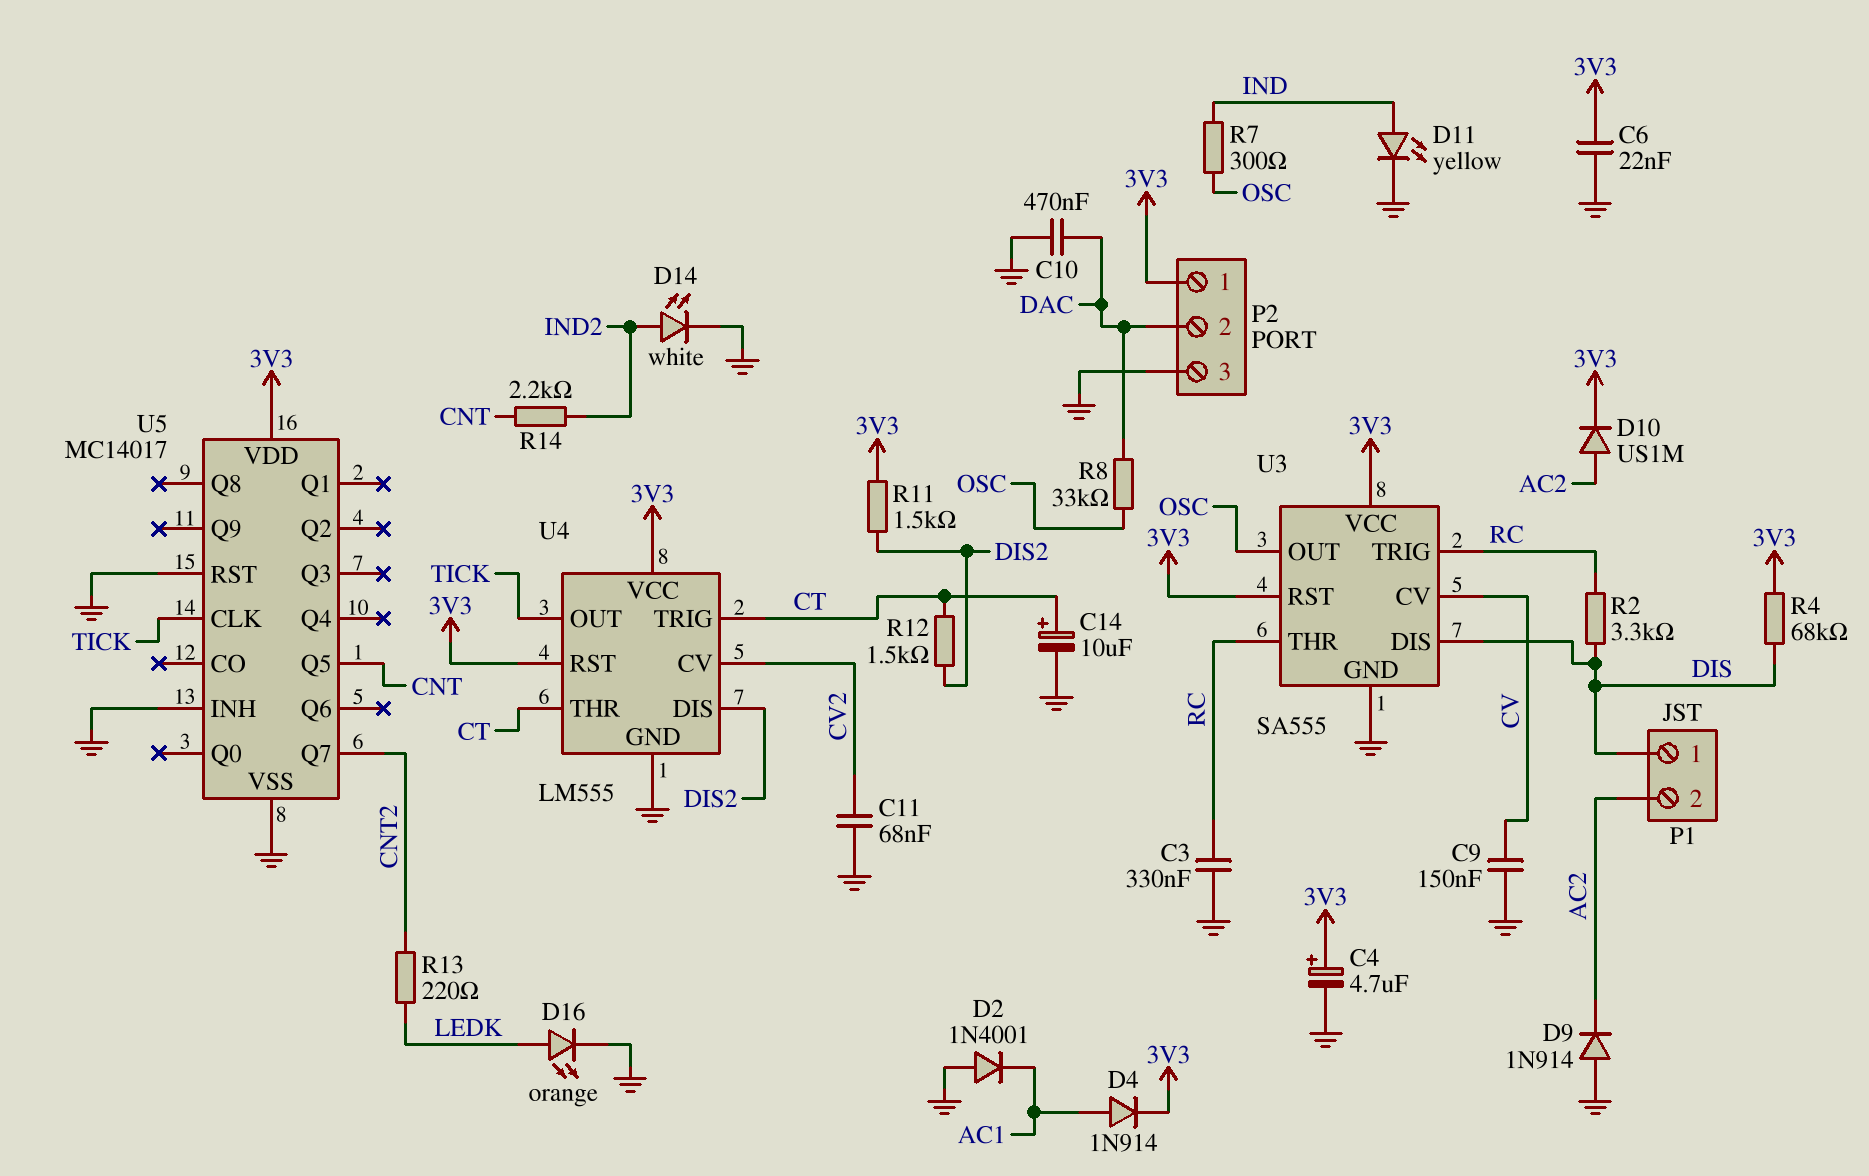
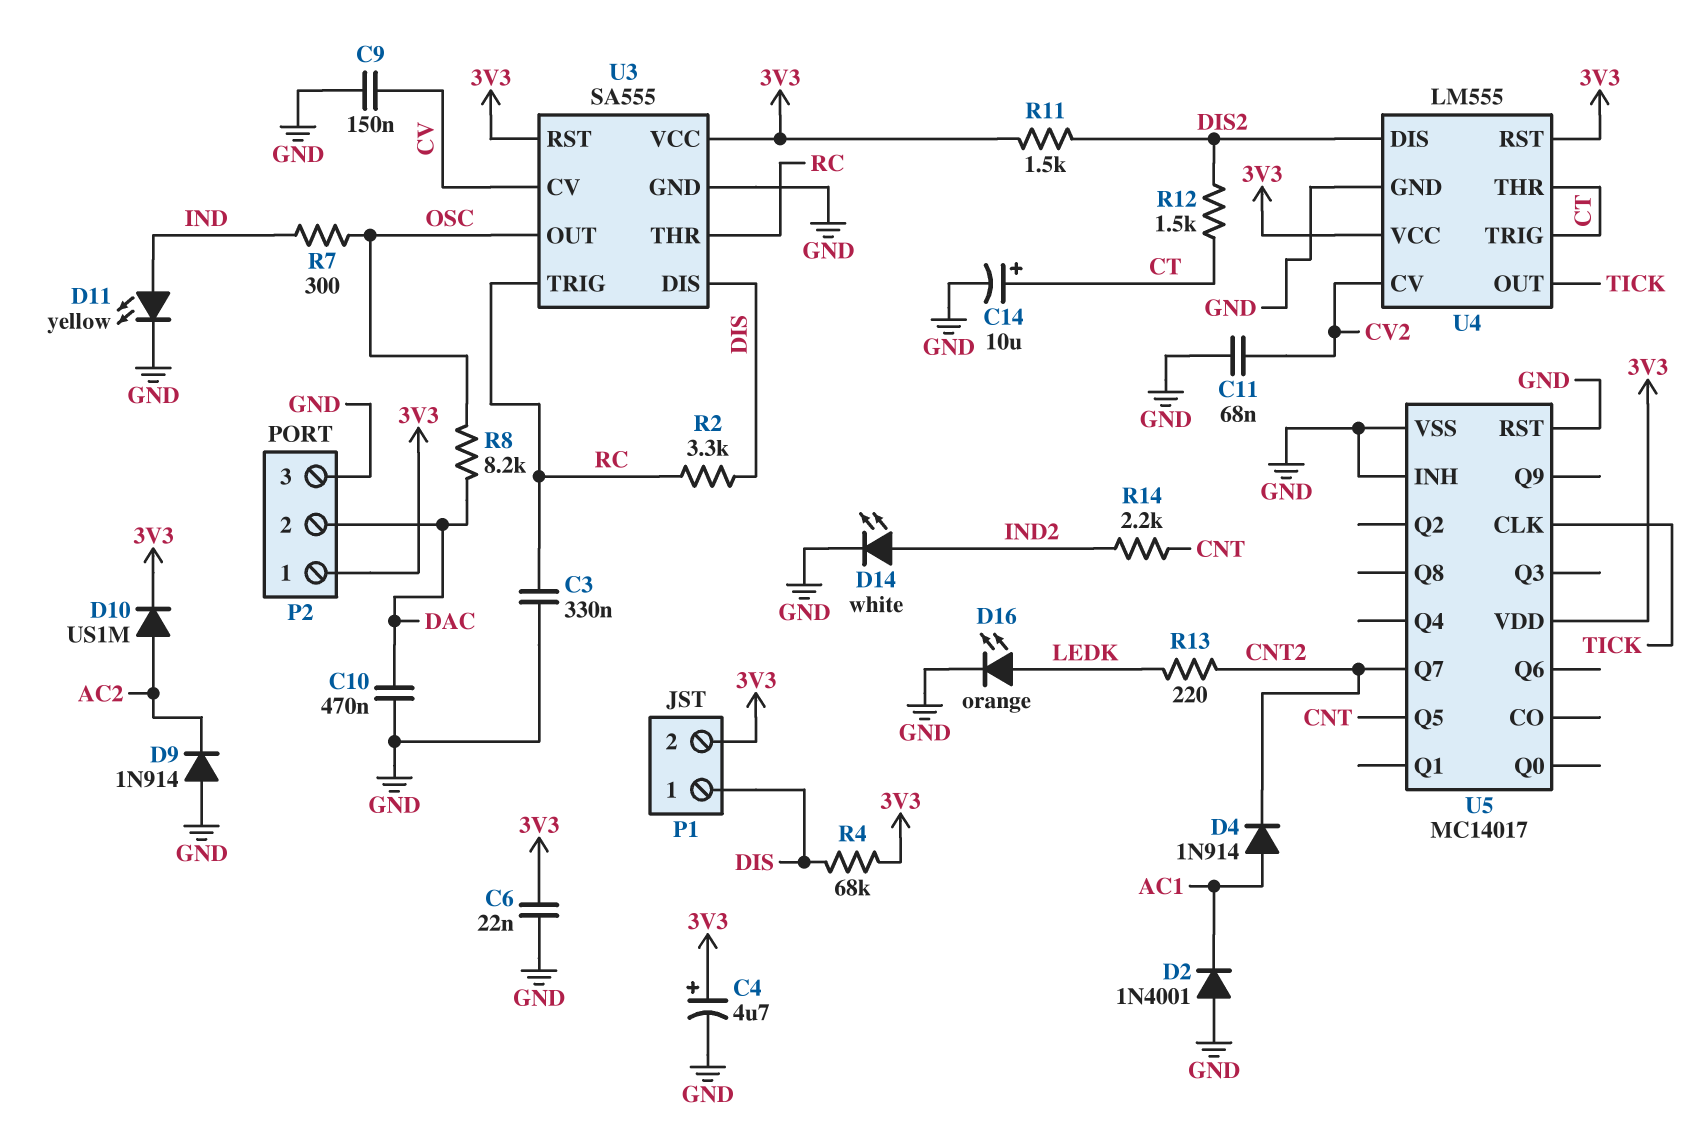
D4: diode 1N914 (A AC1, K 3V3) -> diode 1N914 (A AC1, K CNT2)
P1 pin 2: AC2 -> 3V3
R8: 33k (DAC, OSC) -> 8.2k (DAC, OSC)

